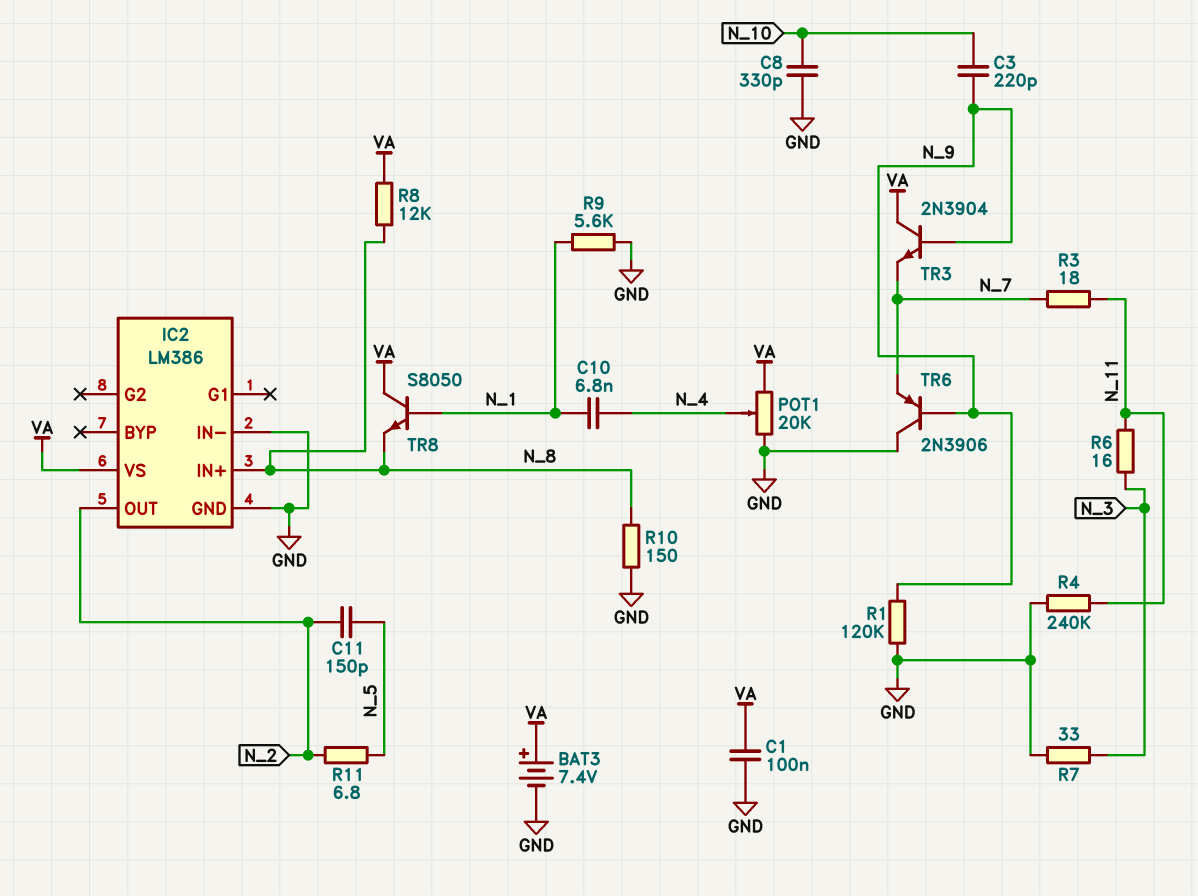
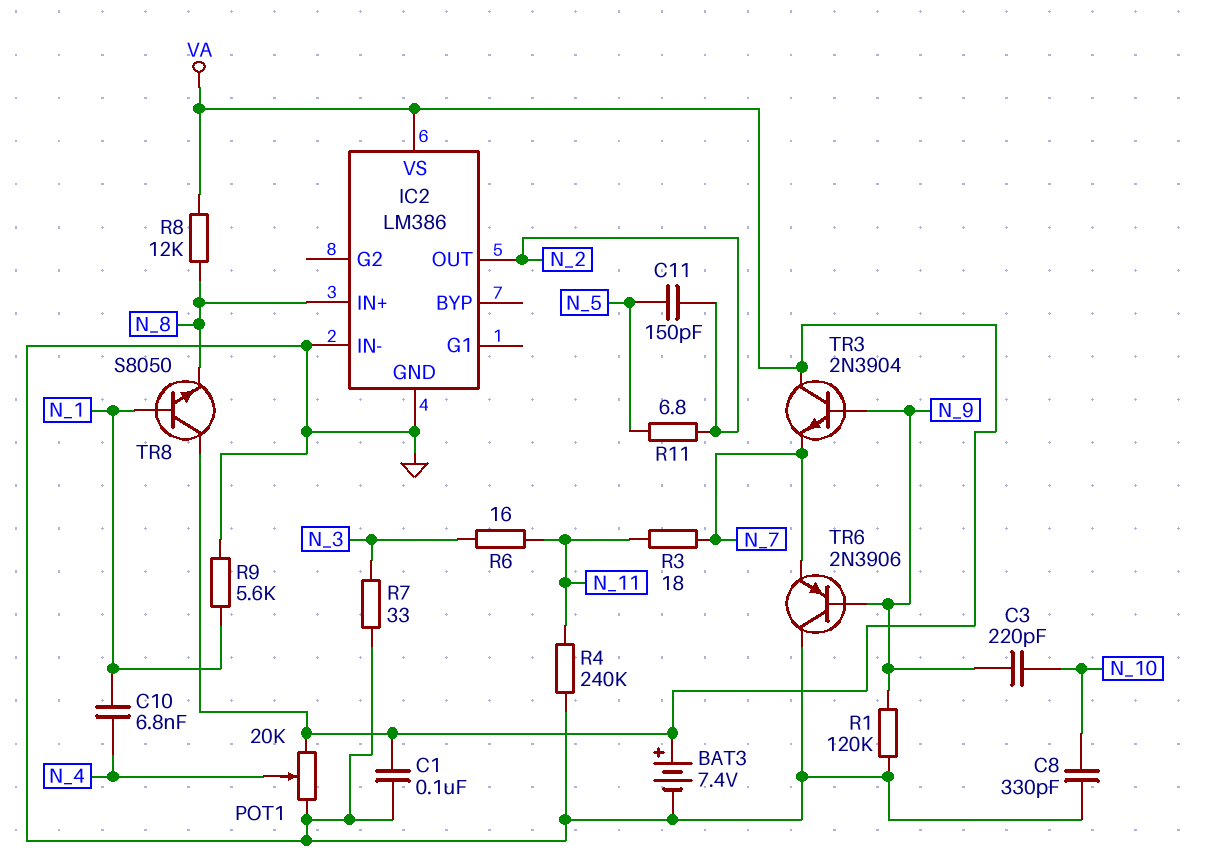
R10: 150 (GND, N_8) -> none

